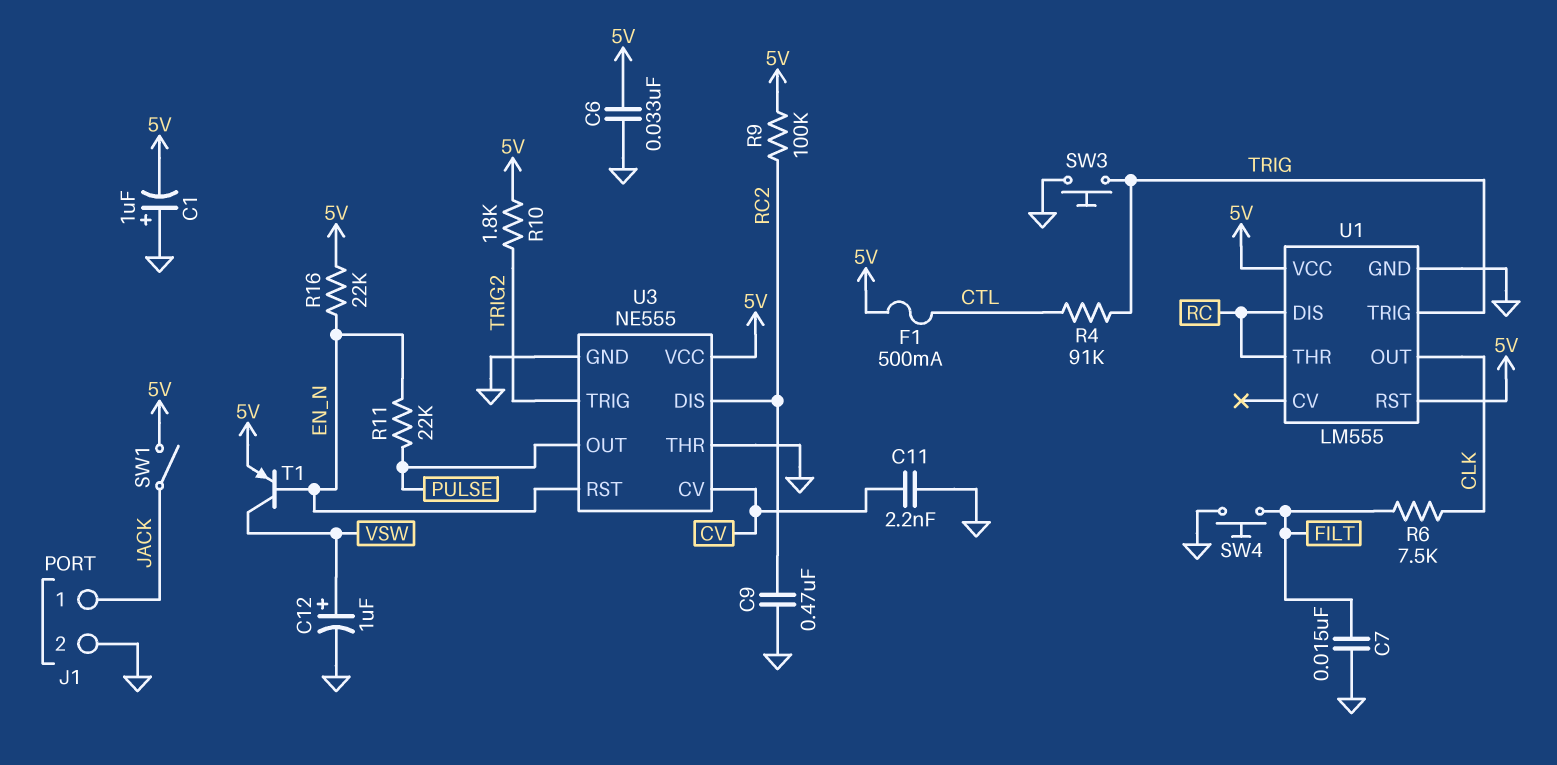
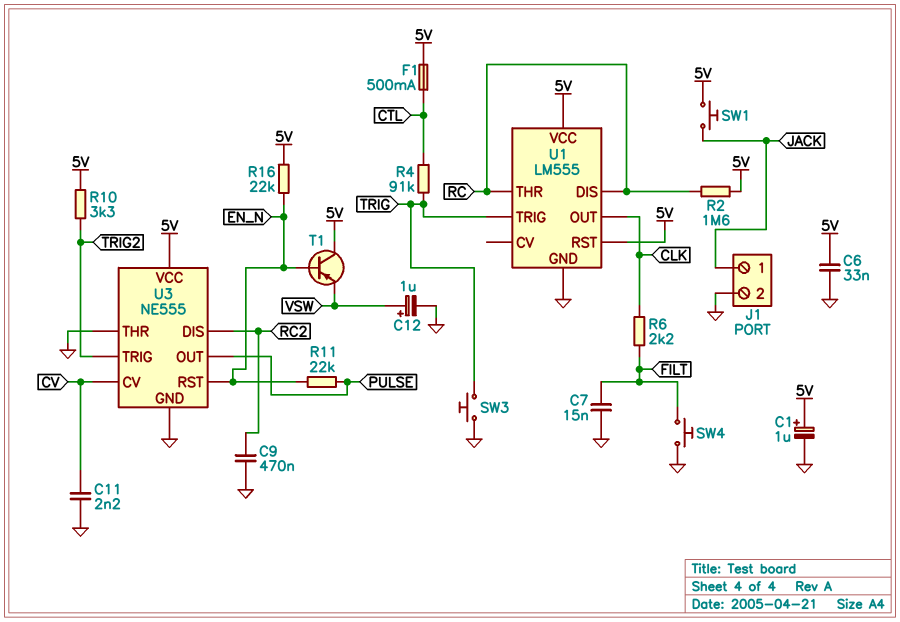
C1: 1uF (plus GND, minus 5V) -> 1uF (plus 5V, minus GND)
R2: none -> 1.6M (5V, RC)
R6: 7.5k (CLK, FILT) -> 2.2k (CLK, FILT)
R9: 100k (5V, RC2) -> none
R10: 1.8k (5V, TRIG2) -> 3.3k (5V, TRIG2)
SW1: switch (5V, JACK) -> button (5V, JACK)
T1: PNP (B EN_N, C VSW, E 5V) -> PNP (B EN_N, C 5V, E VSW)

